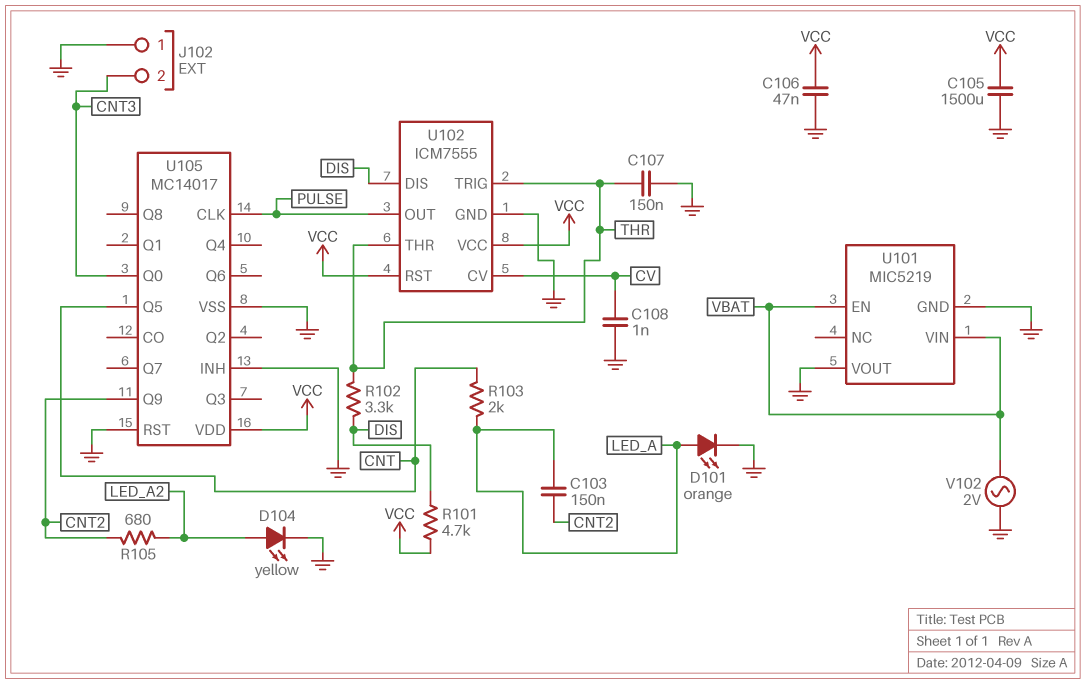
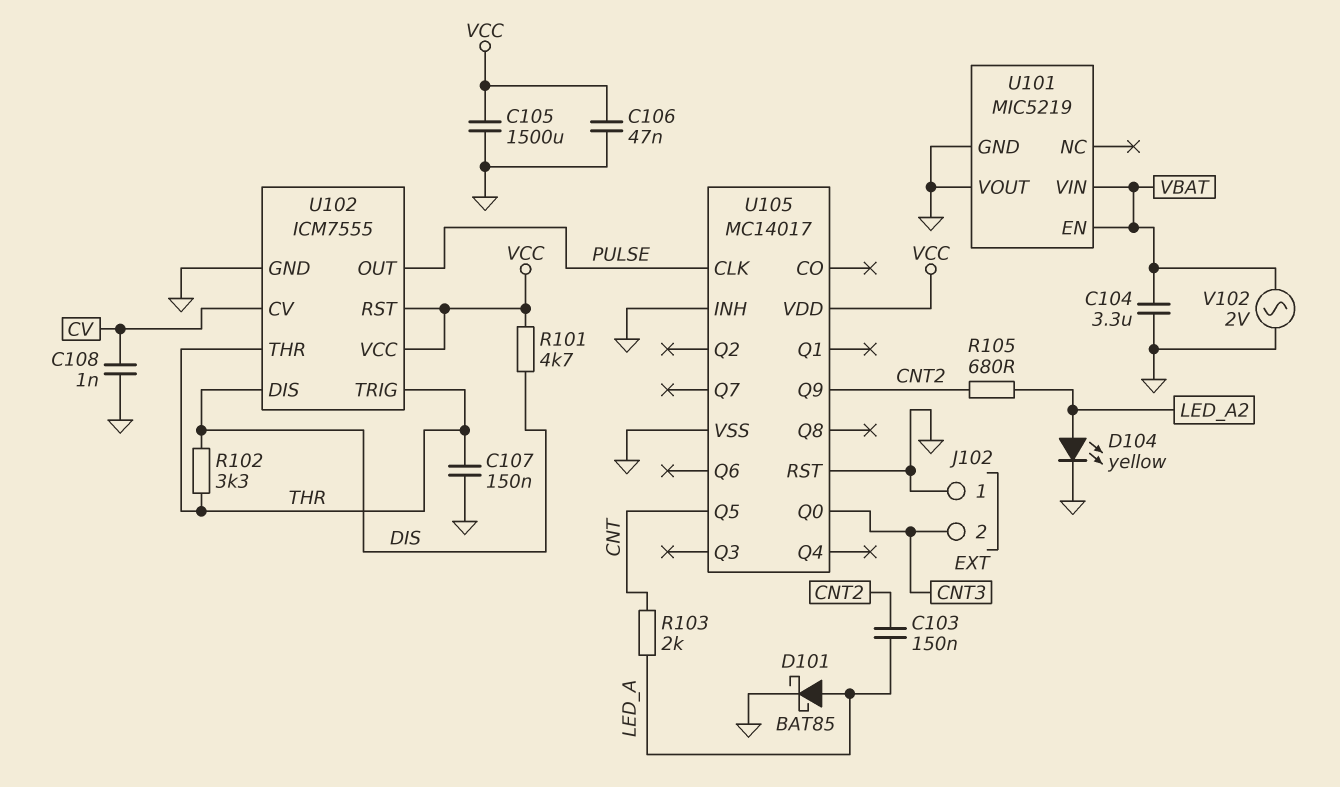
C104: none -> 3.3uF (GND, VBAT)
D101: LED orange (A LED_A, K GND) -> schottky BAT85 (A LED_A, K GND)

